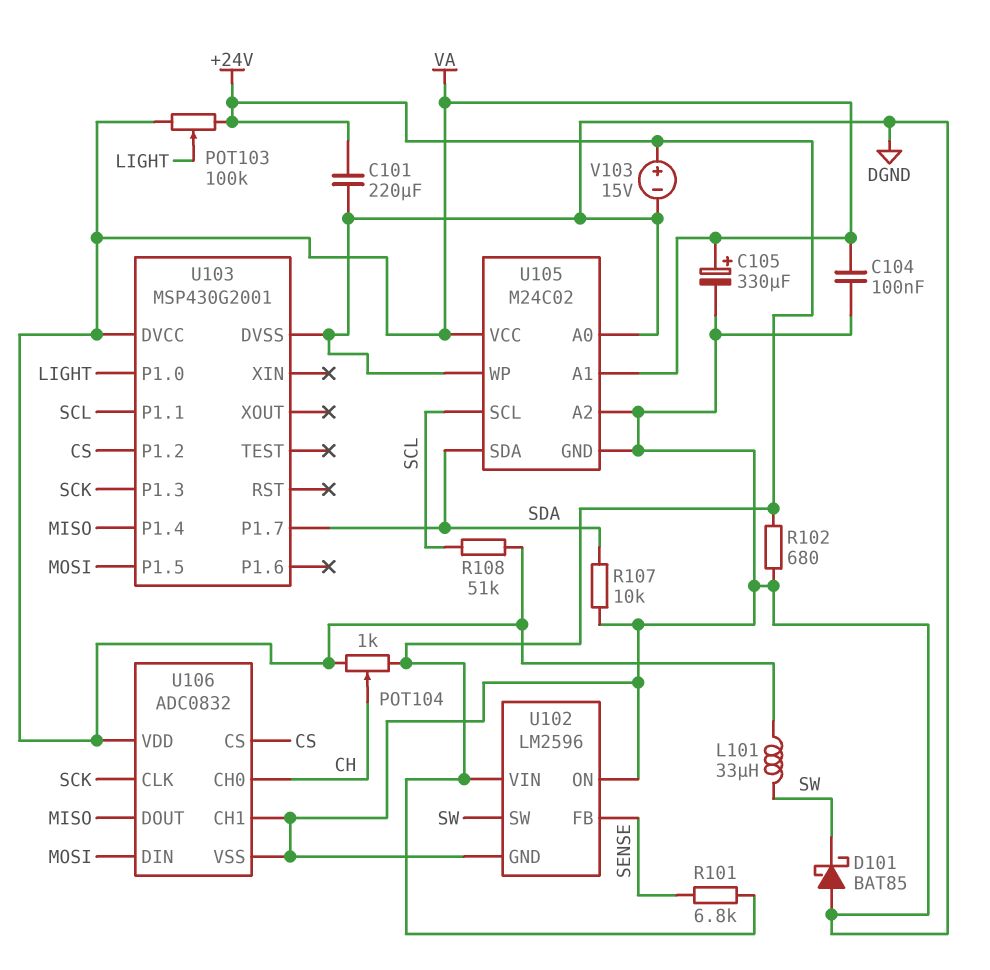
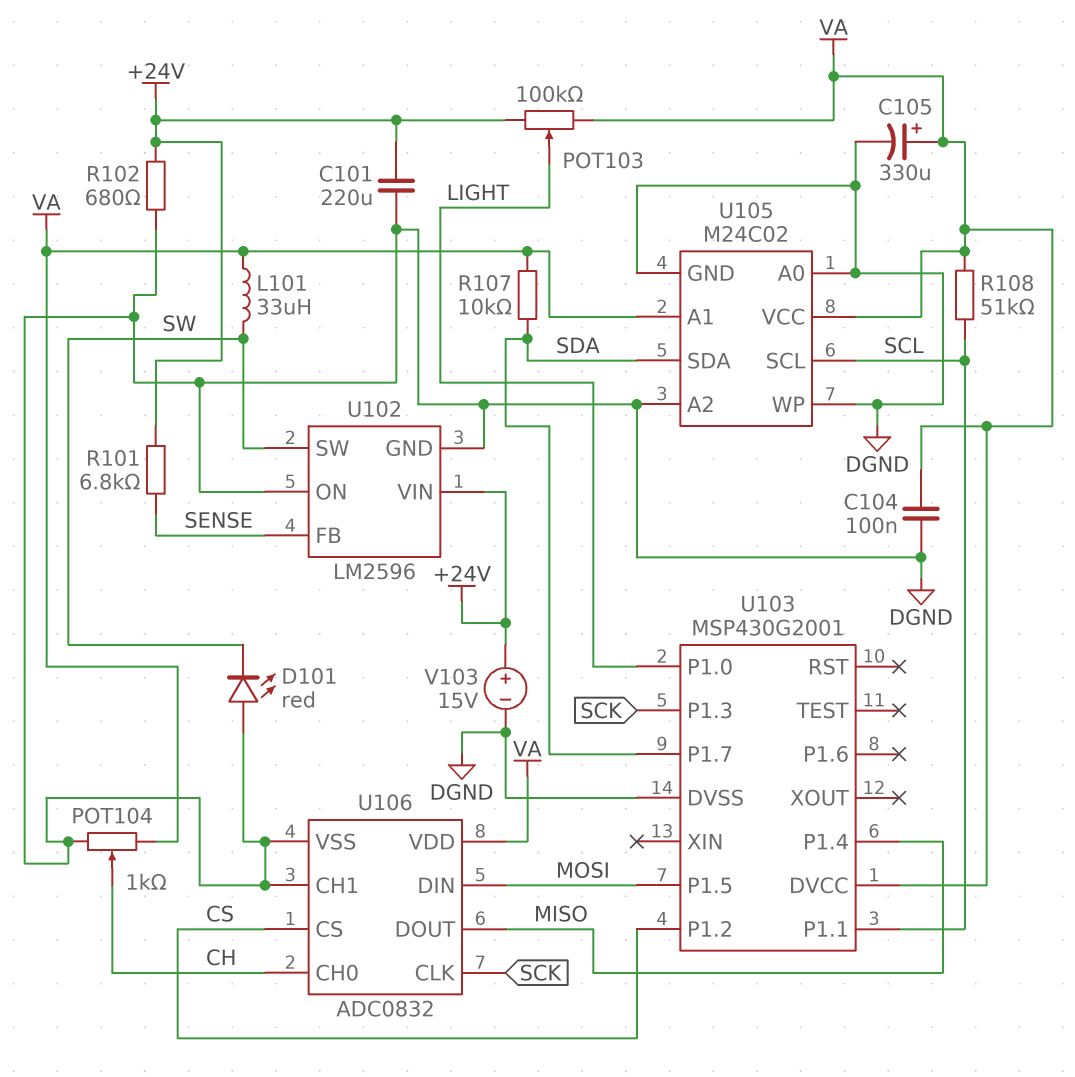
D101: schottky BAT85 (A DGND, K SW) -> LED red (A DGND, K SW)
POT104: 1k (+24V, VA, wiper CH) -> 1k (DGND, VA, wiper CH)
R107: 10k (DGND, SDA) -> 10k (SDA, VA)

